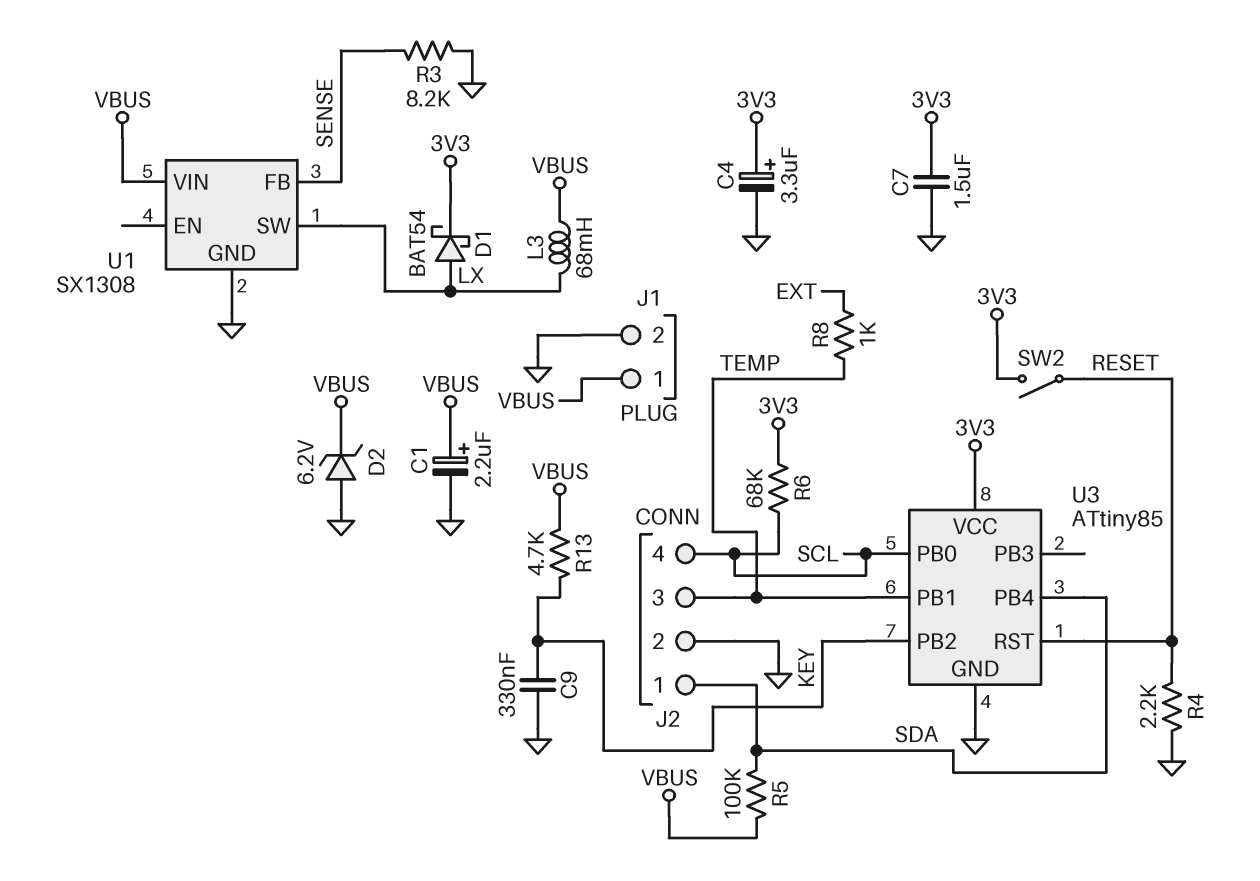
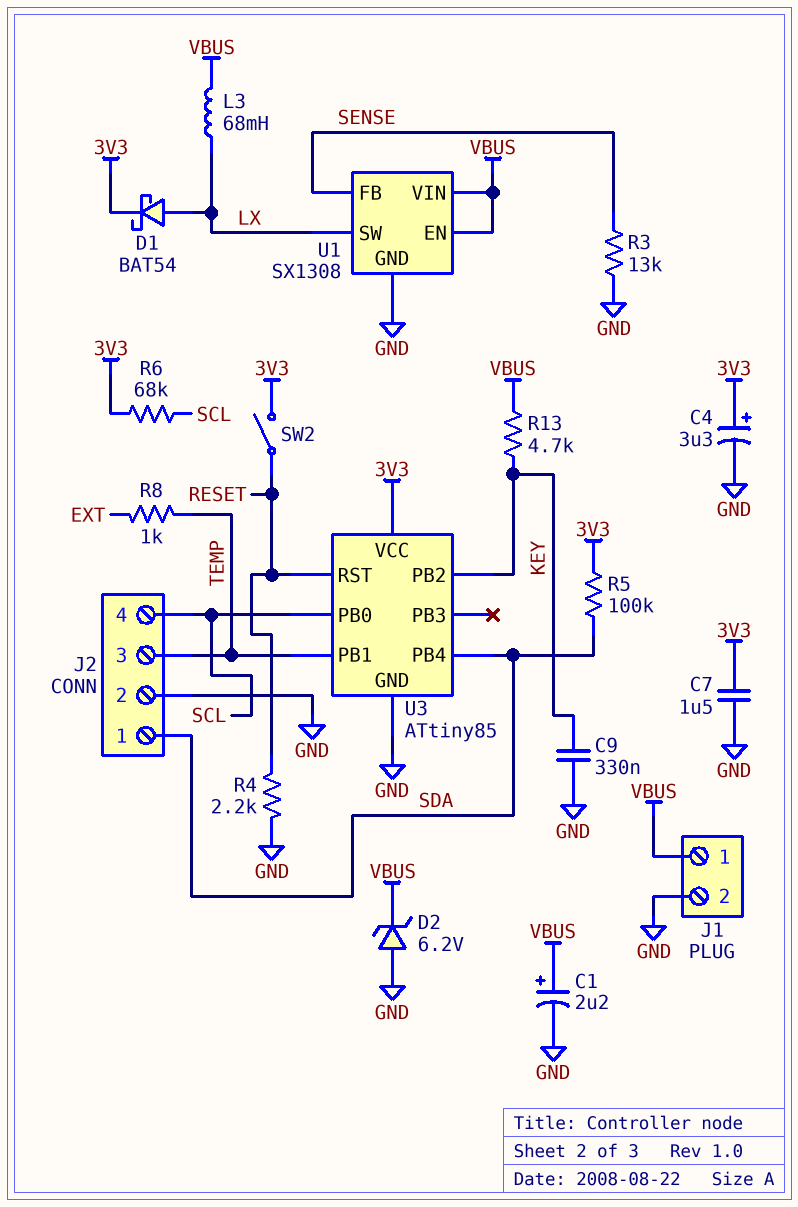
R3: 8.2k (GND, SENSE) -> 13k (GND, SENSE)
R5: 100k (SDA, VBUS) -> 100k (3V3, SDA)
U1 pin EN: none -> VBUS

